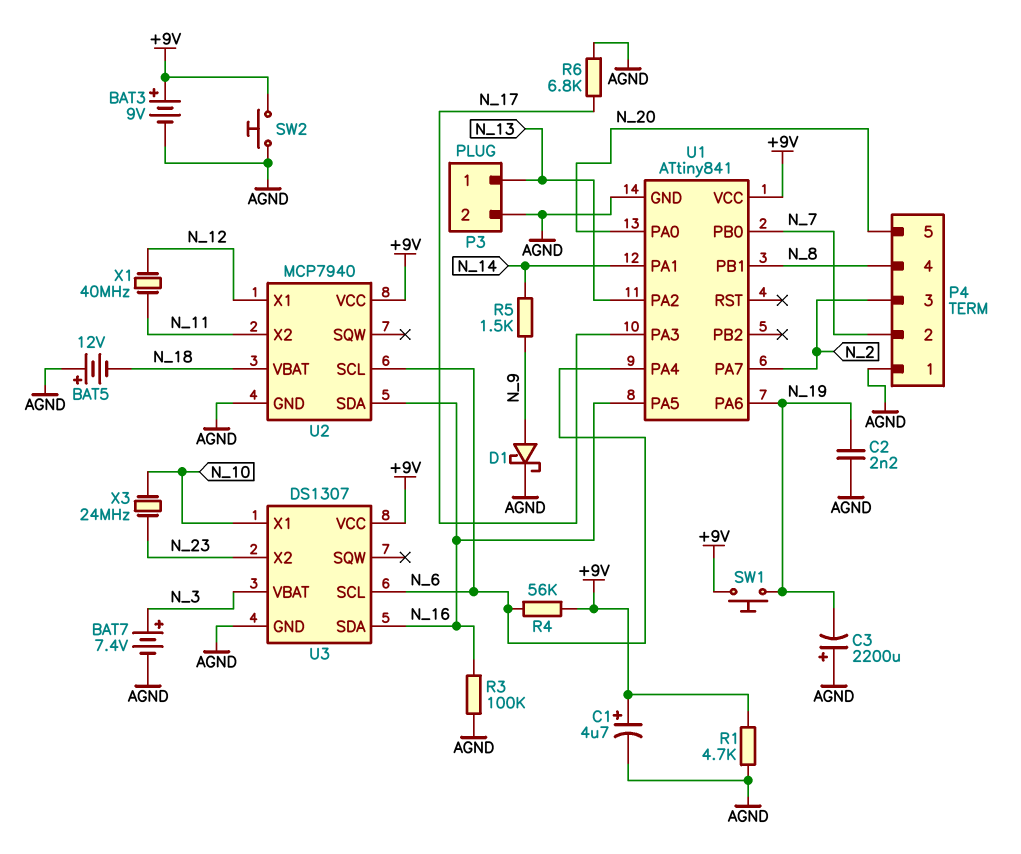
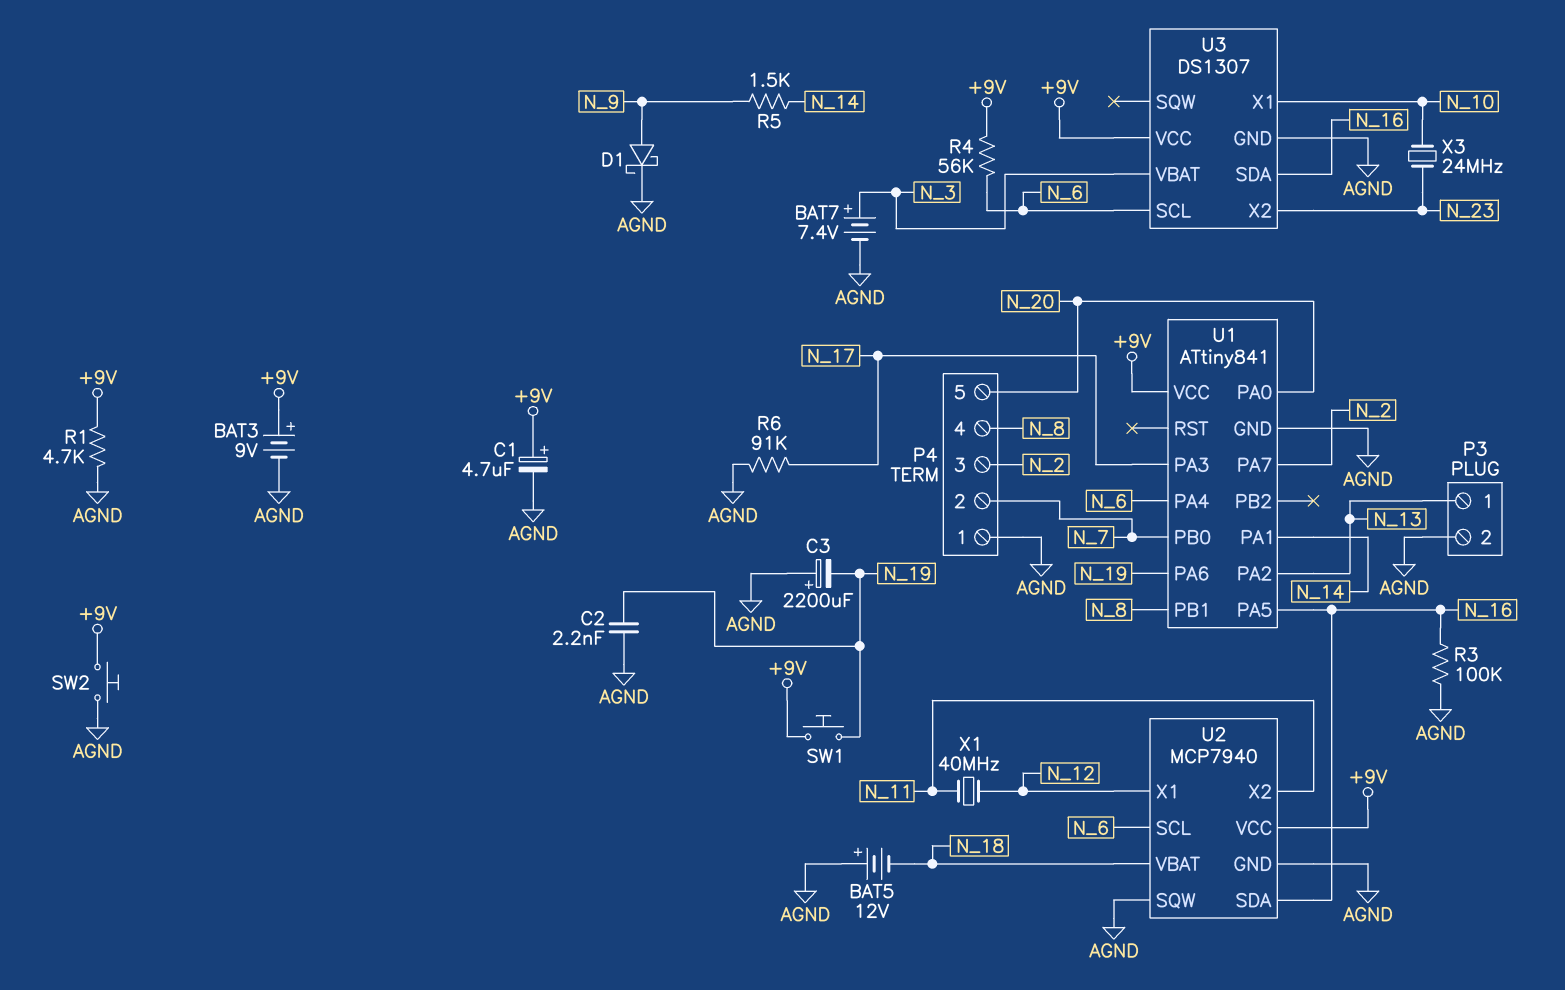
R6: 6.8k (AGND, N_17) -> 91k (AGND, N_17)
U2 pin SQW: none -> AGND

